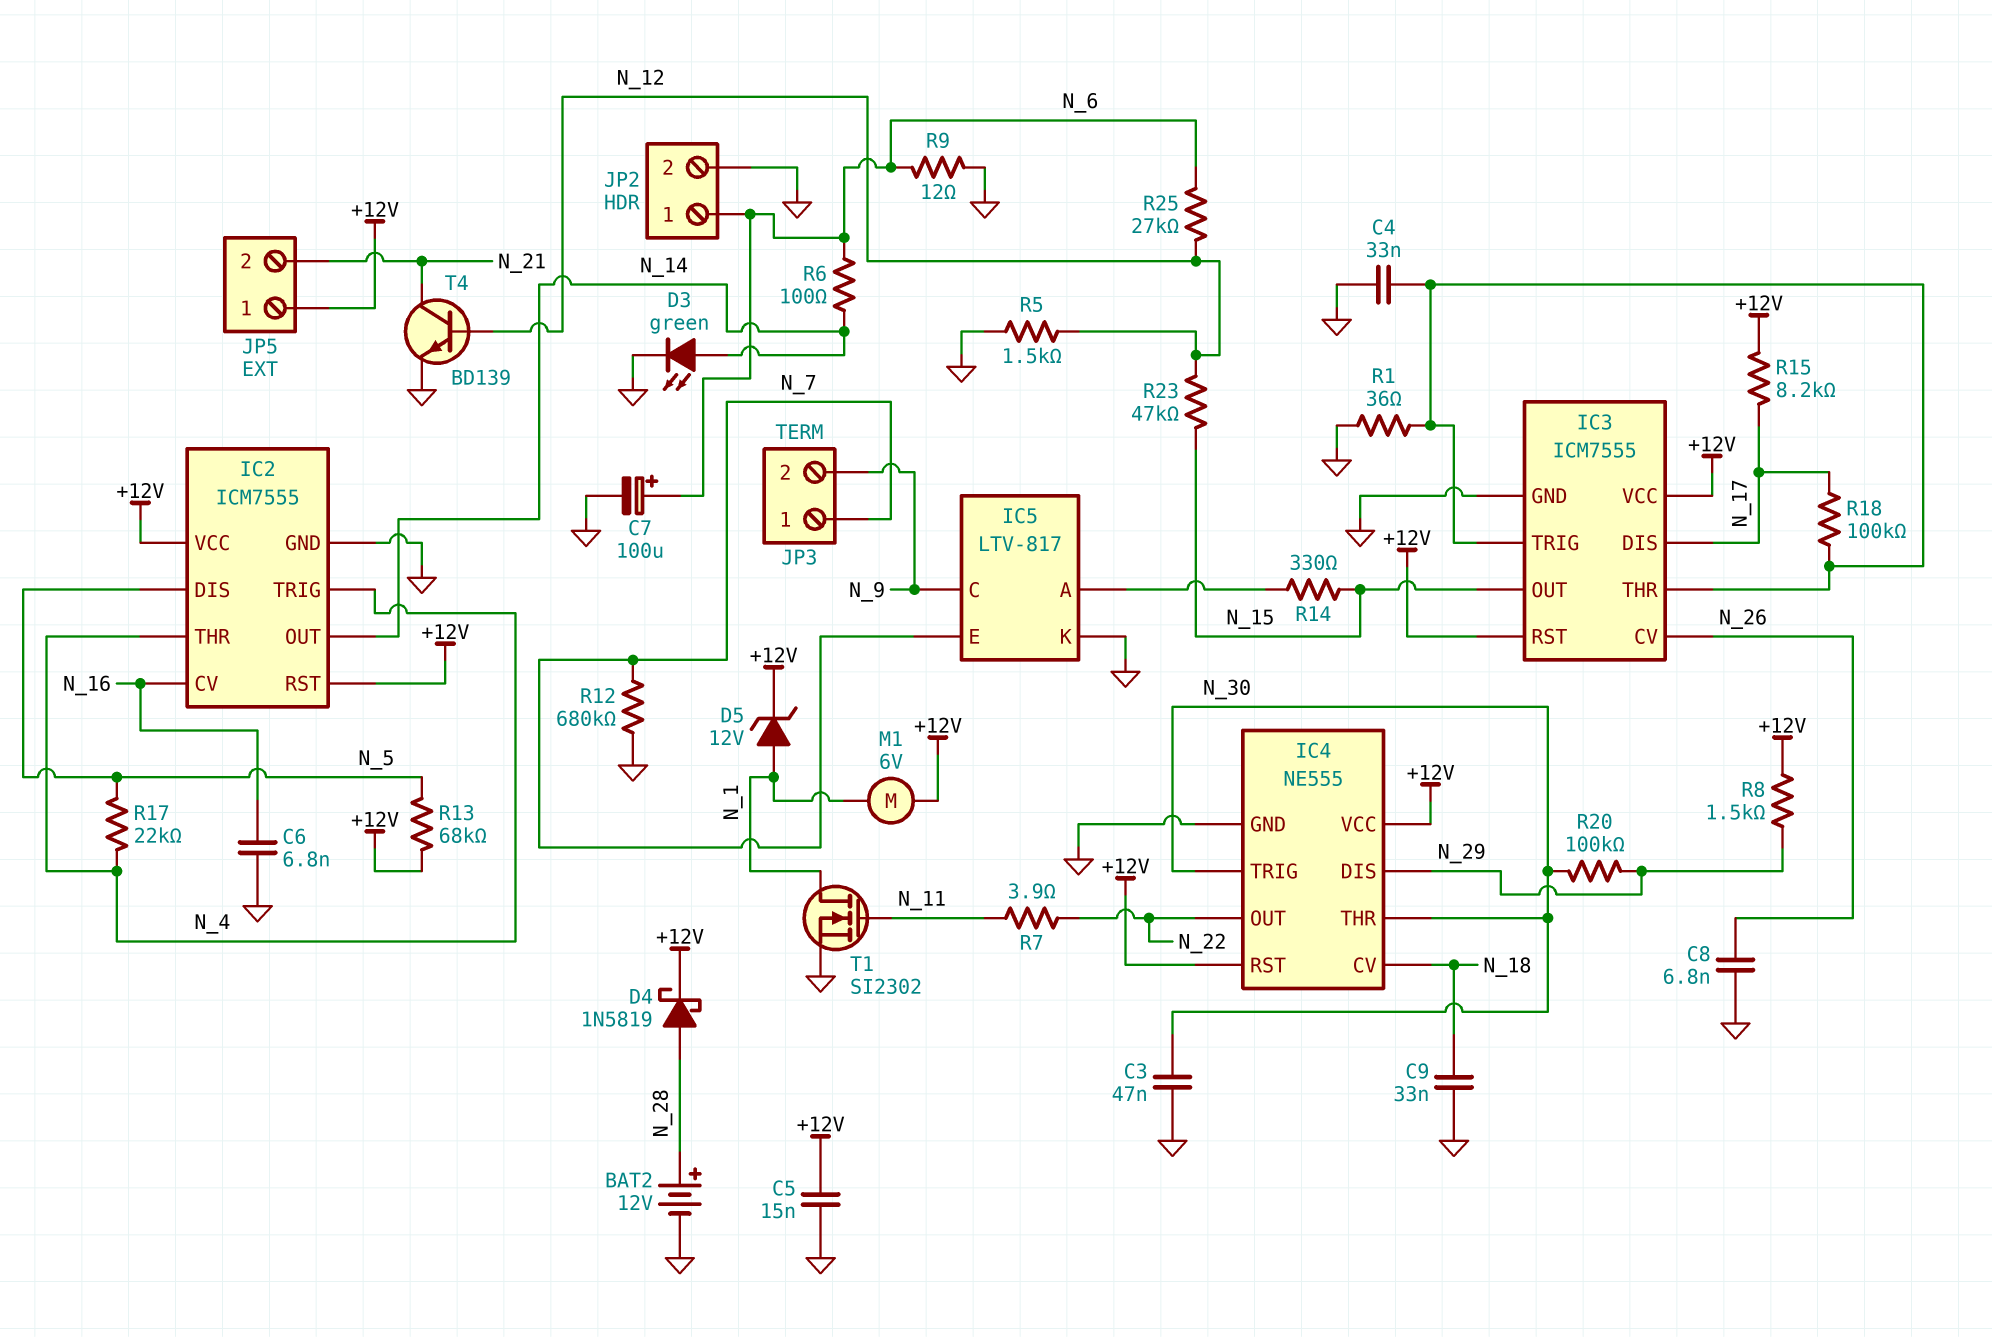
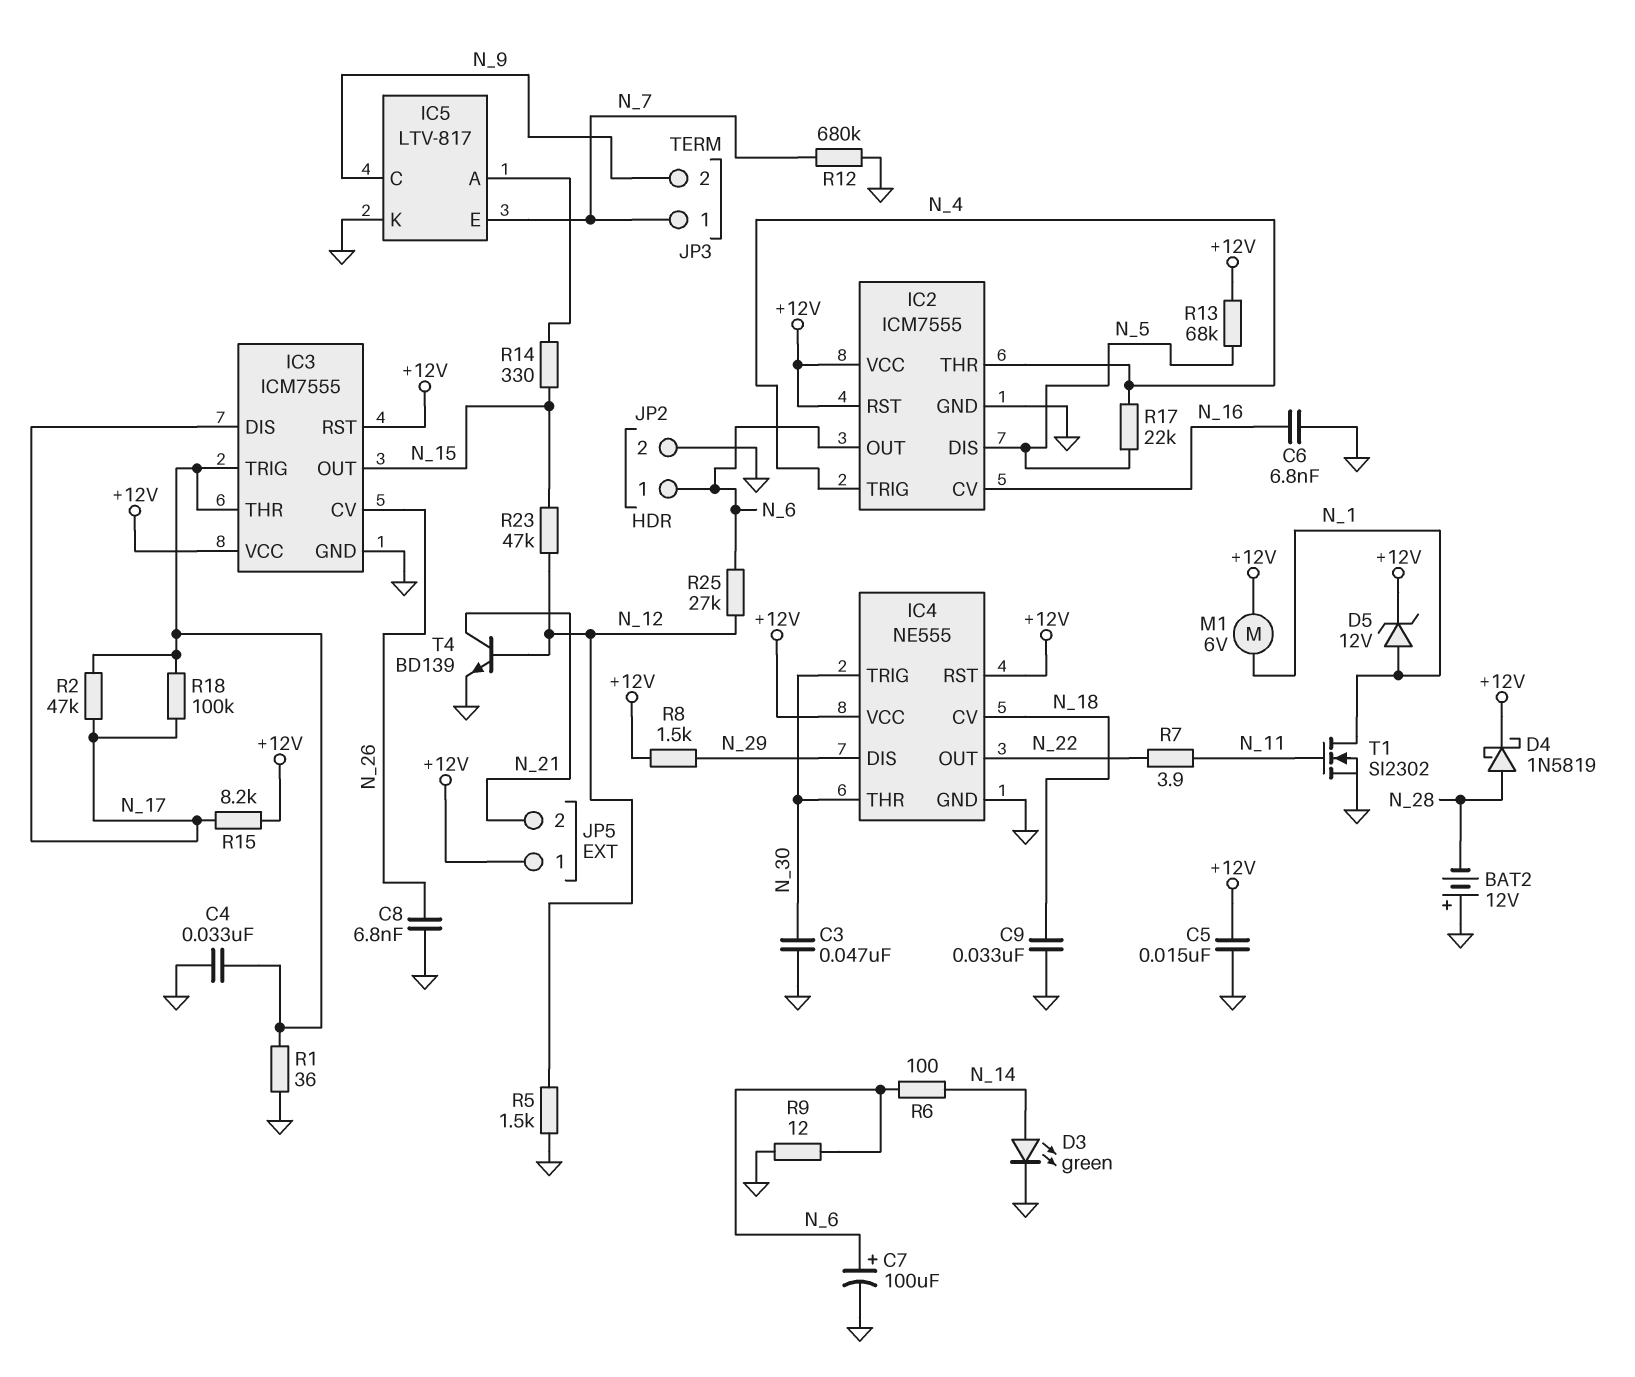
BAT2: 12V (plus N_28, minus GND) -> 12V (plus GND, minus N_28)
IC2 pin OUT: N_14 -> N_6
R2: none -> 47k (IC3/THR, N_17)
R20: 100k (N_29, N_30) -> none

